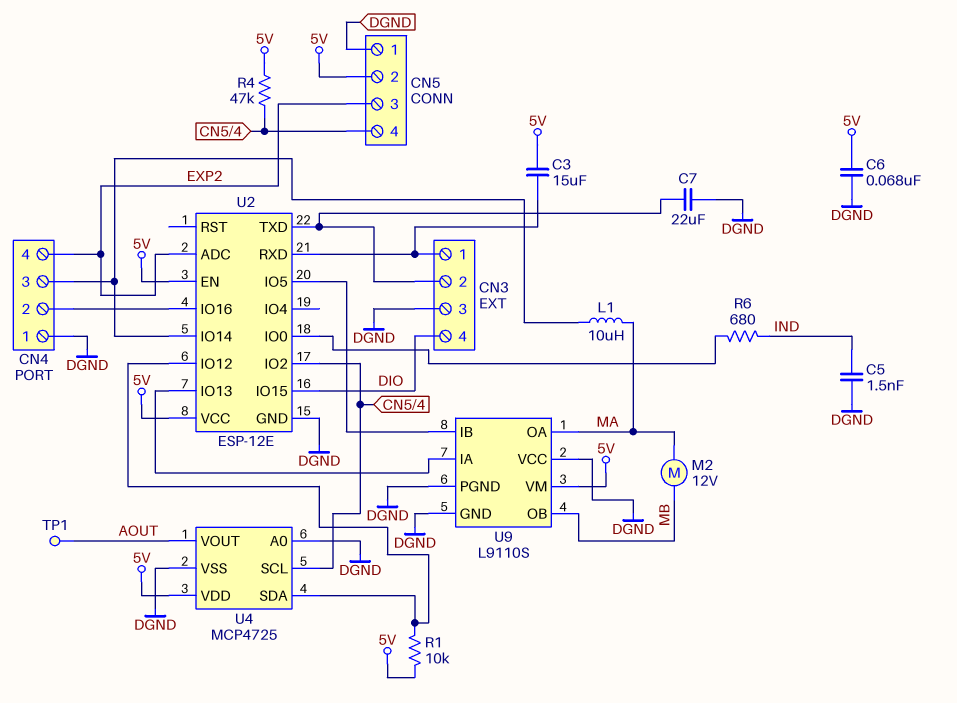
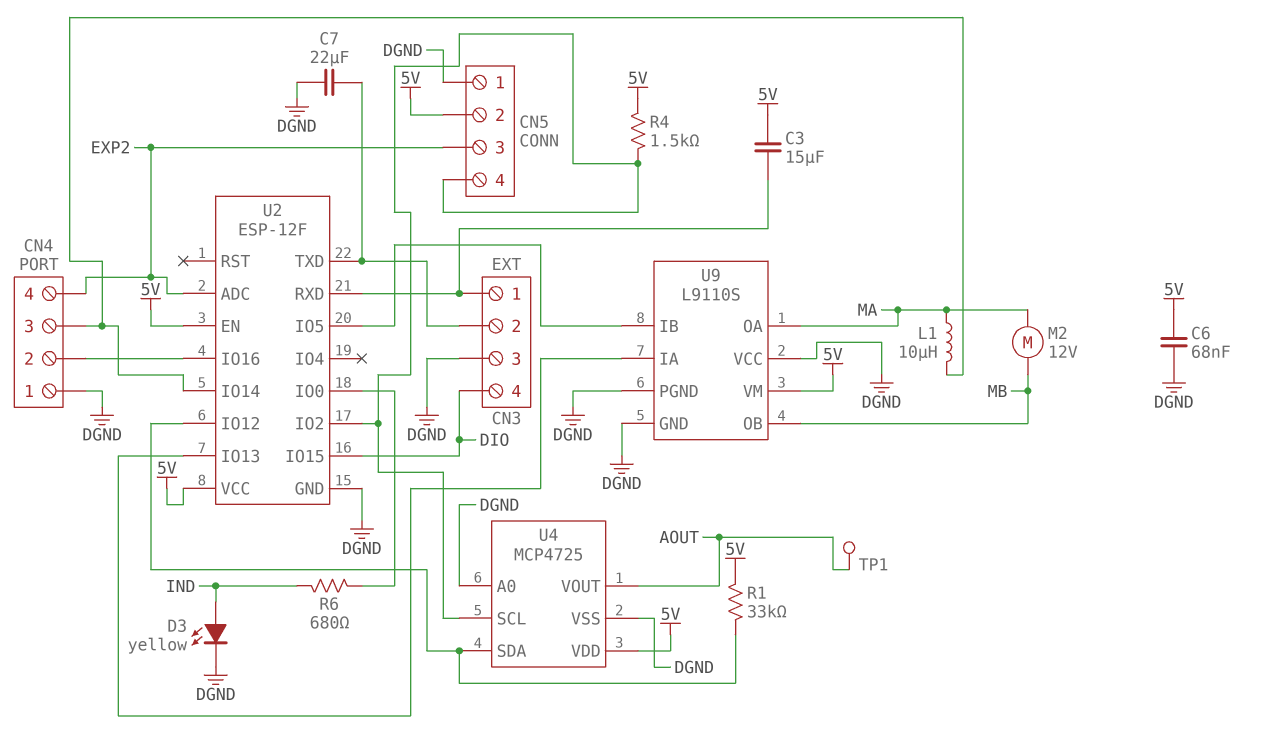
C5: 1.5nF (DGND, IND) -> none
D3: none -> LED yellow (A IND, K DGND)
R1: 10k (5V, U2/IO12) -> 33k (5V, U2/IO12)
R4: 47k (5V, CN5/4) -> 1.5k (5V, CN5/4)
U2: ESP-12E -> ESP-12F

